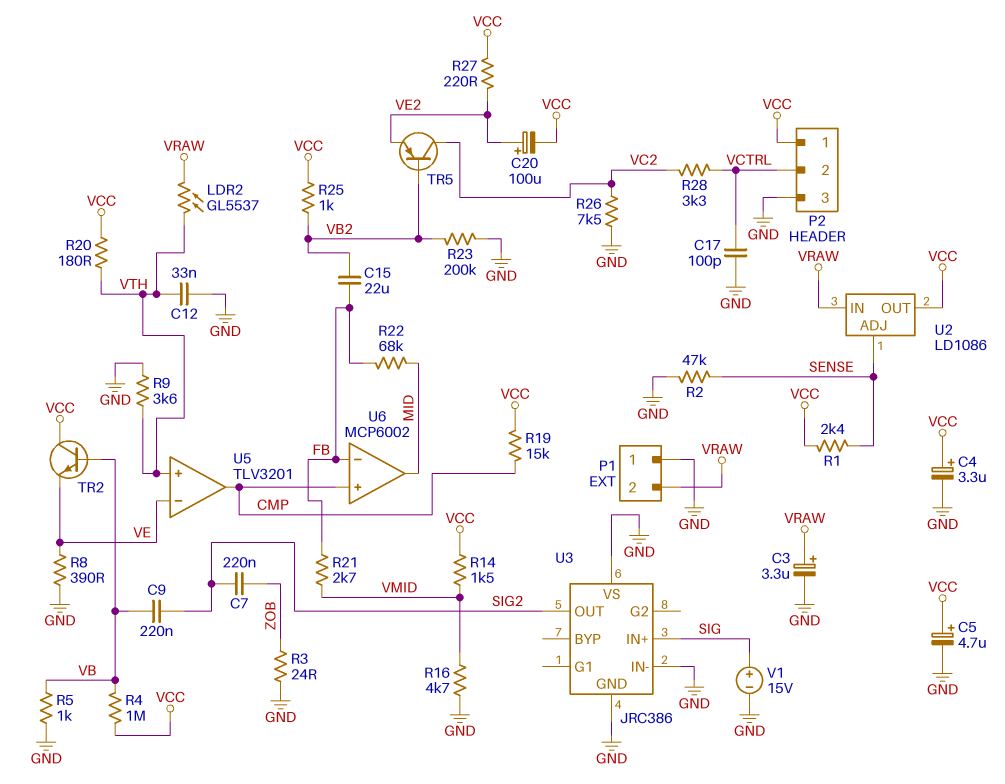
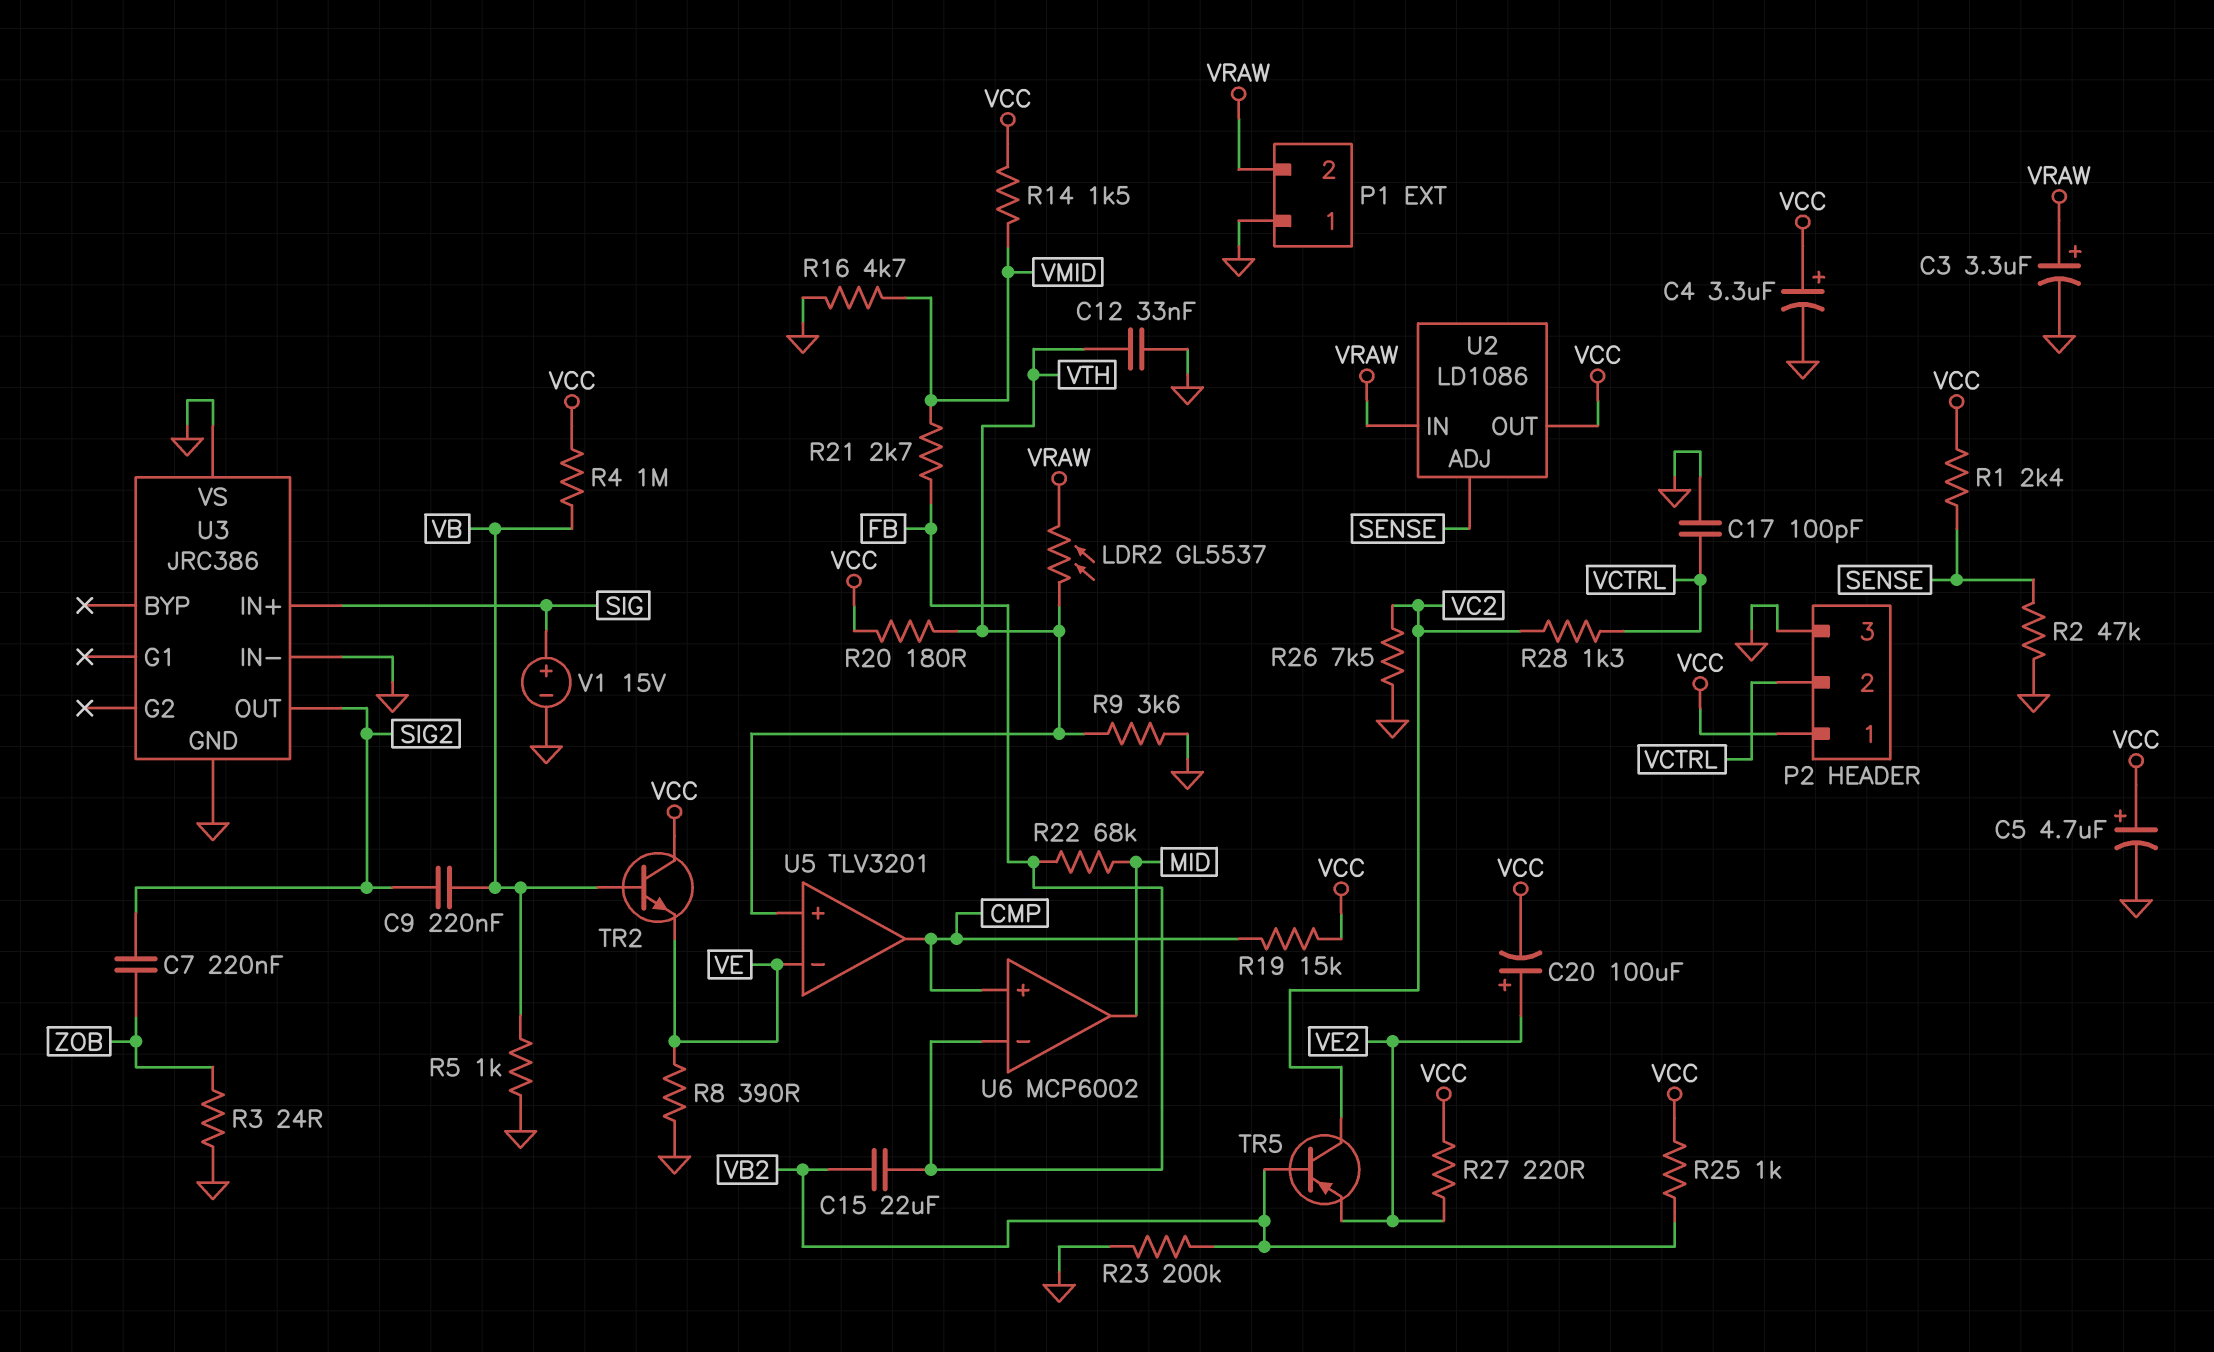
R28: 3.3k (VC2, VCTRL) -> 1.3k (VC2, VCTRL)

